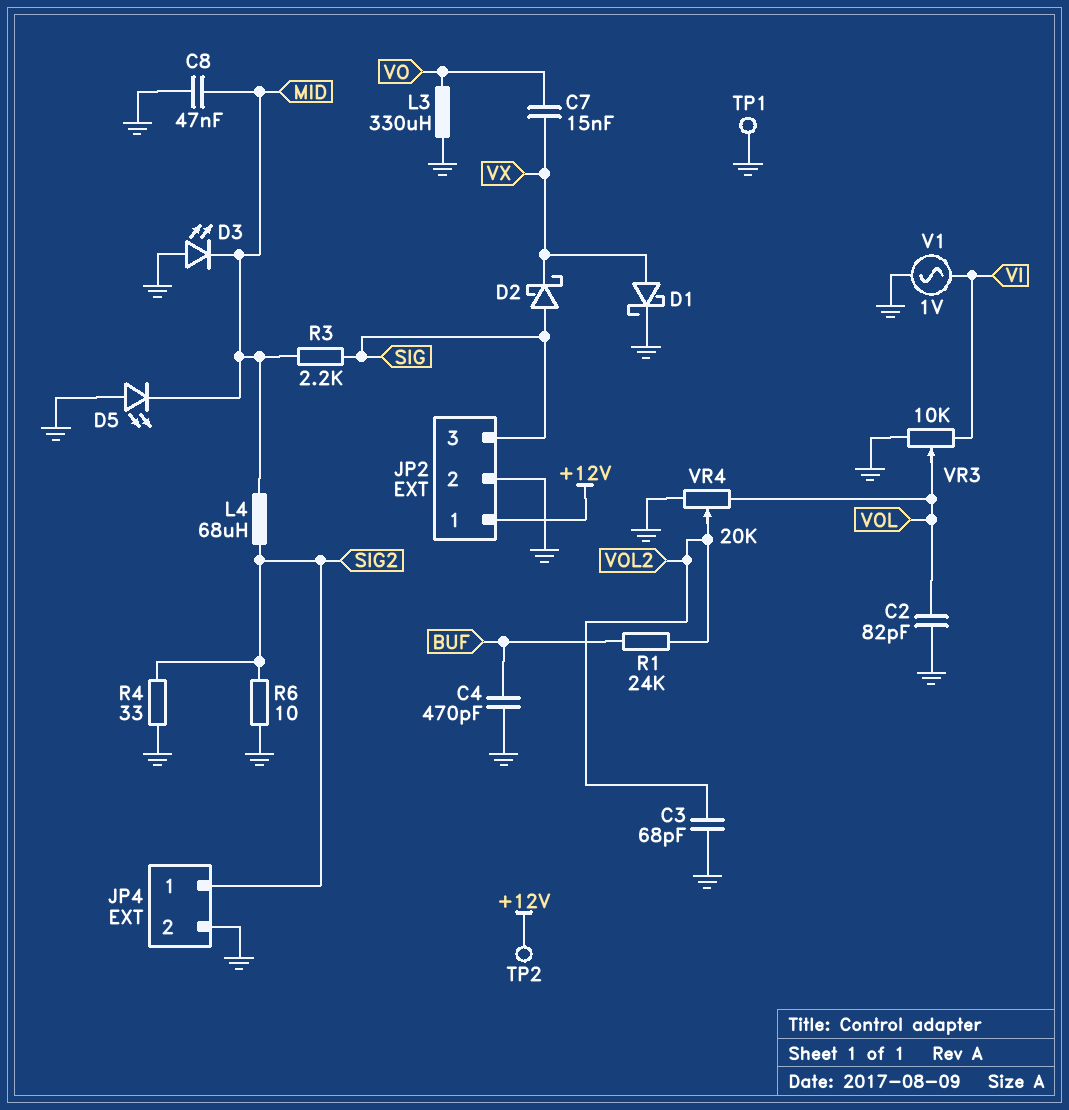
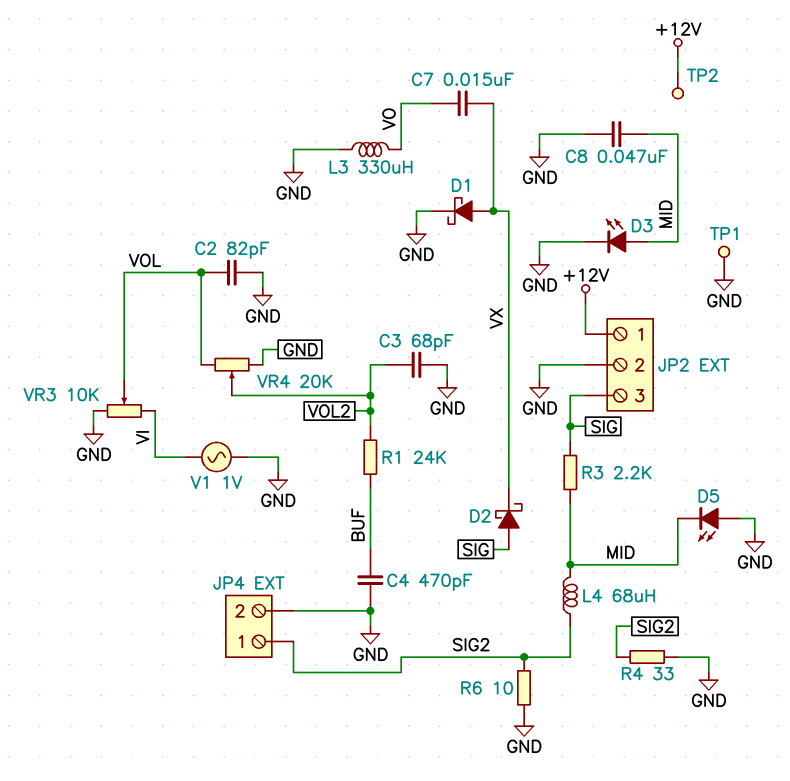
D3: LED (A GND, K MID) -> LED (A MID, K GND)

